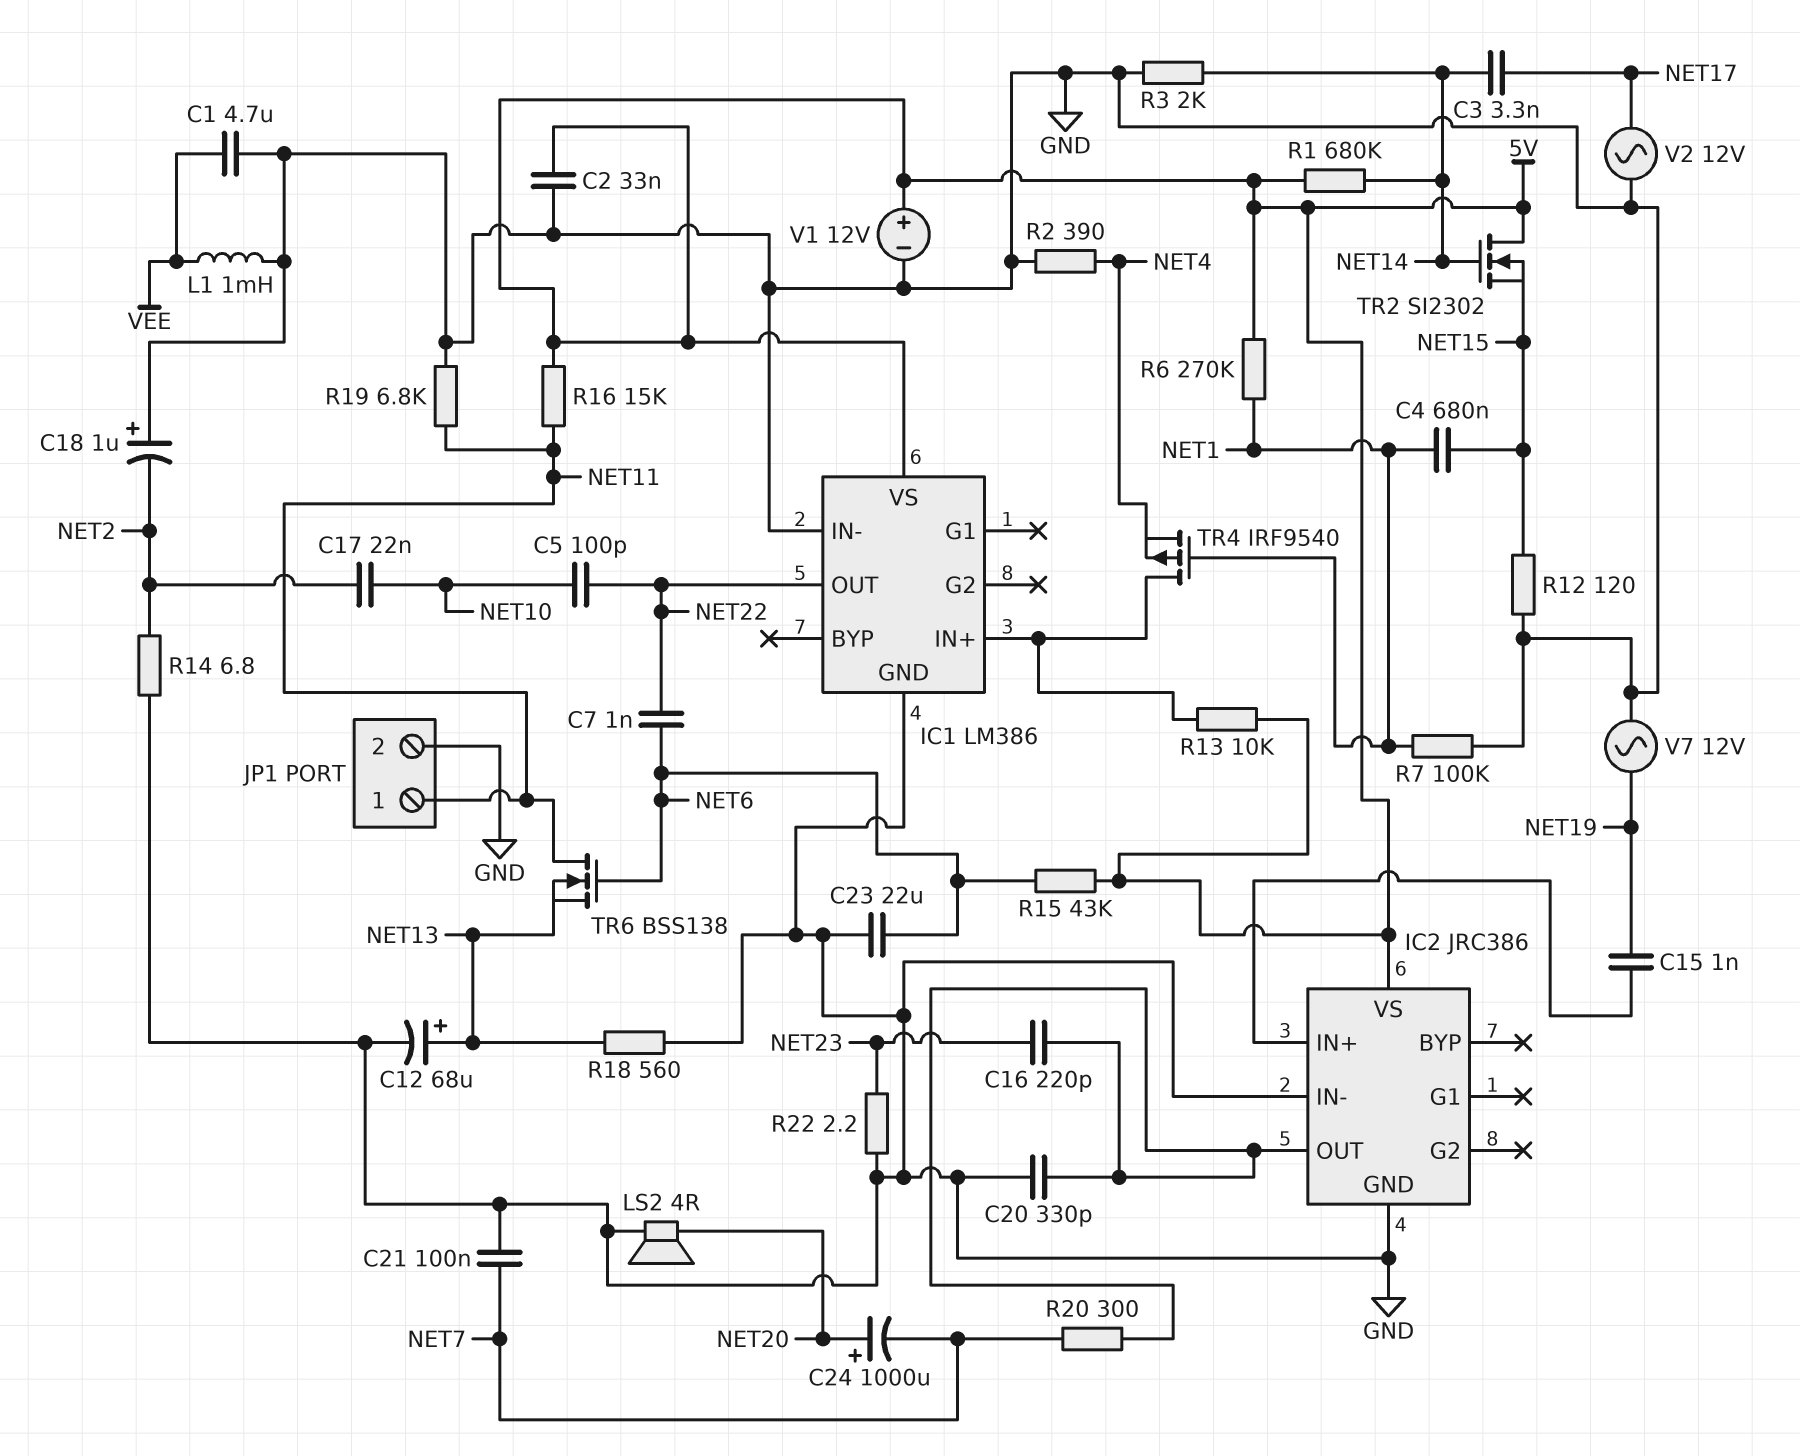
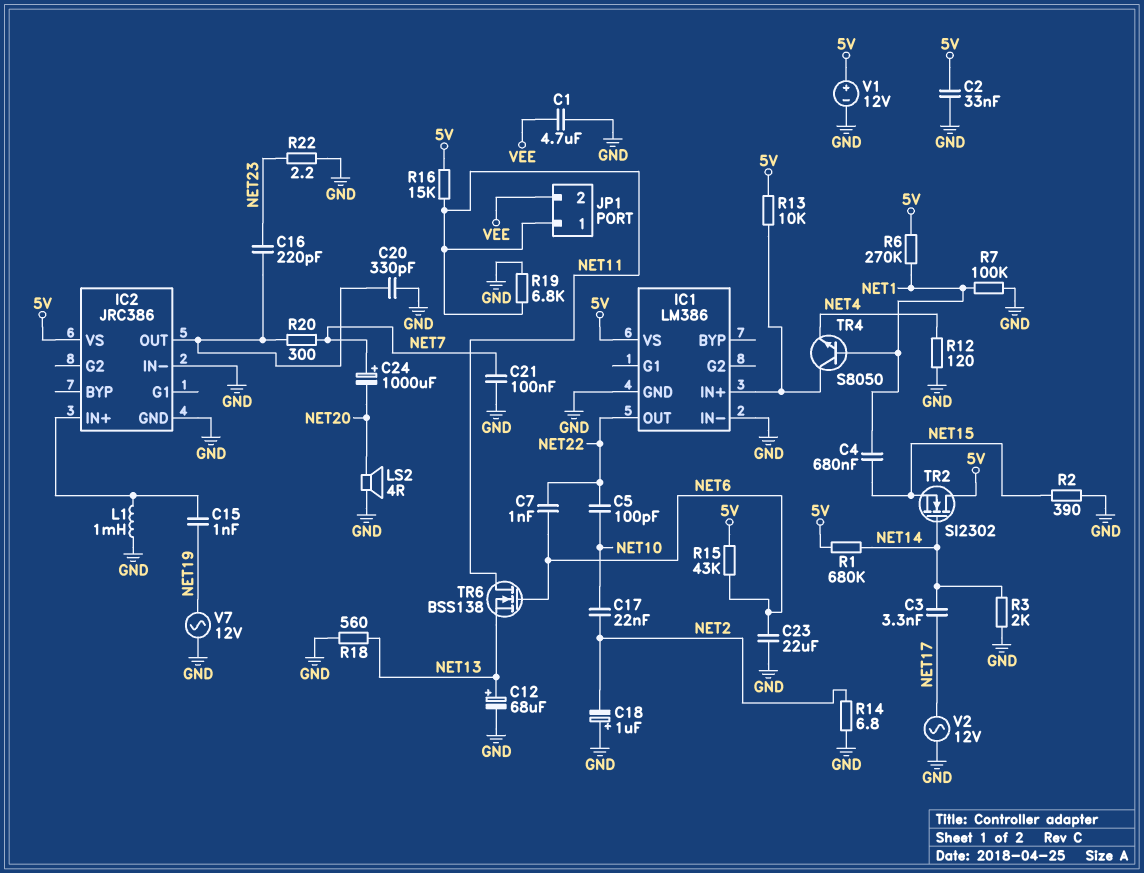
C24: 1000uF (plus NET20, minus NET7) -> 1000uF (plus NET7, minus NET20)
JP1 pin 2: GND -> VEE
L1: 1mH (GND, VEE) -> 1mH (GND, IC2/IN+)
R2: 390 (GND, NET4) -> 390 (GND, NET15)
R12: 120 (GND, NET15) -> 120 (GND, NET4)
TR4: PMOS IRF9540 (G NET1, D IC1/IN+, S NET4) -> NPN S8050 (B NET1, C IC1/IN+, E NET4)

